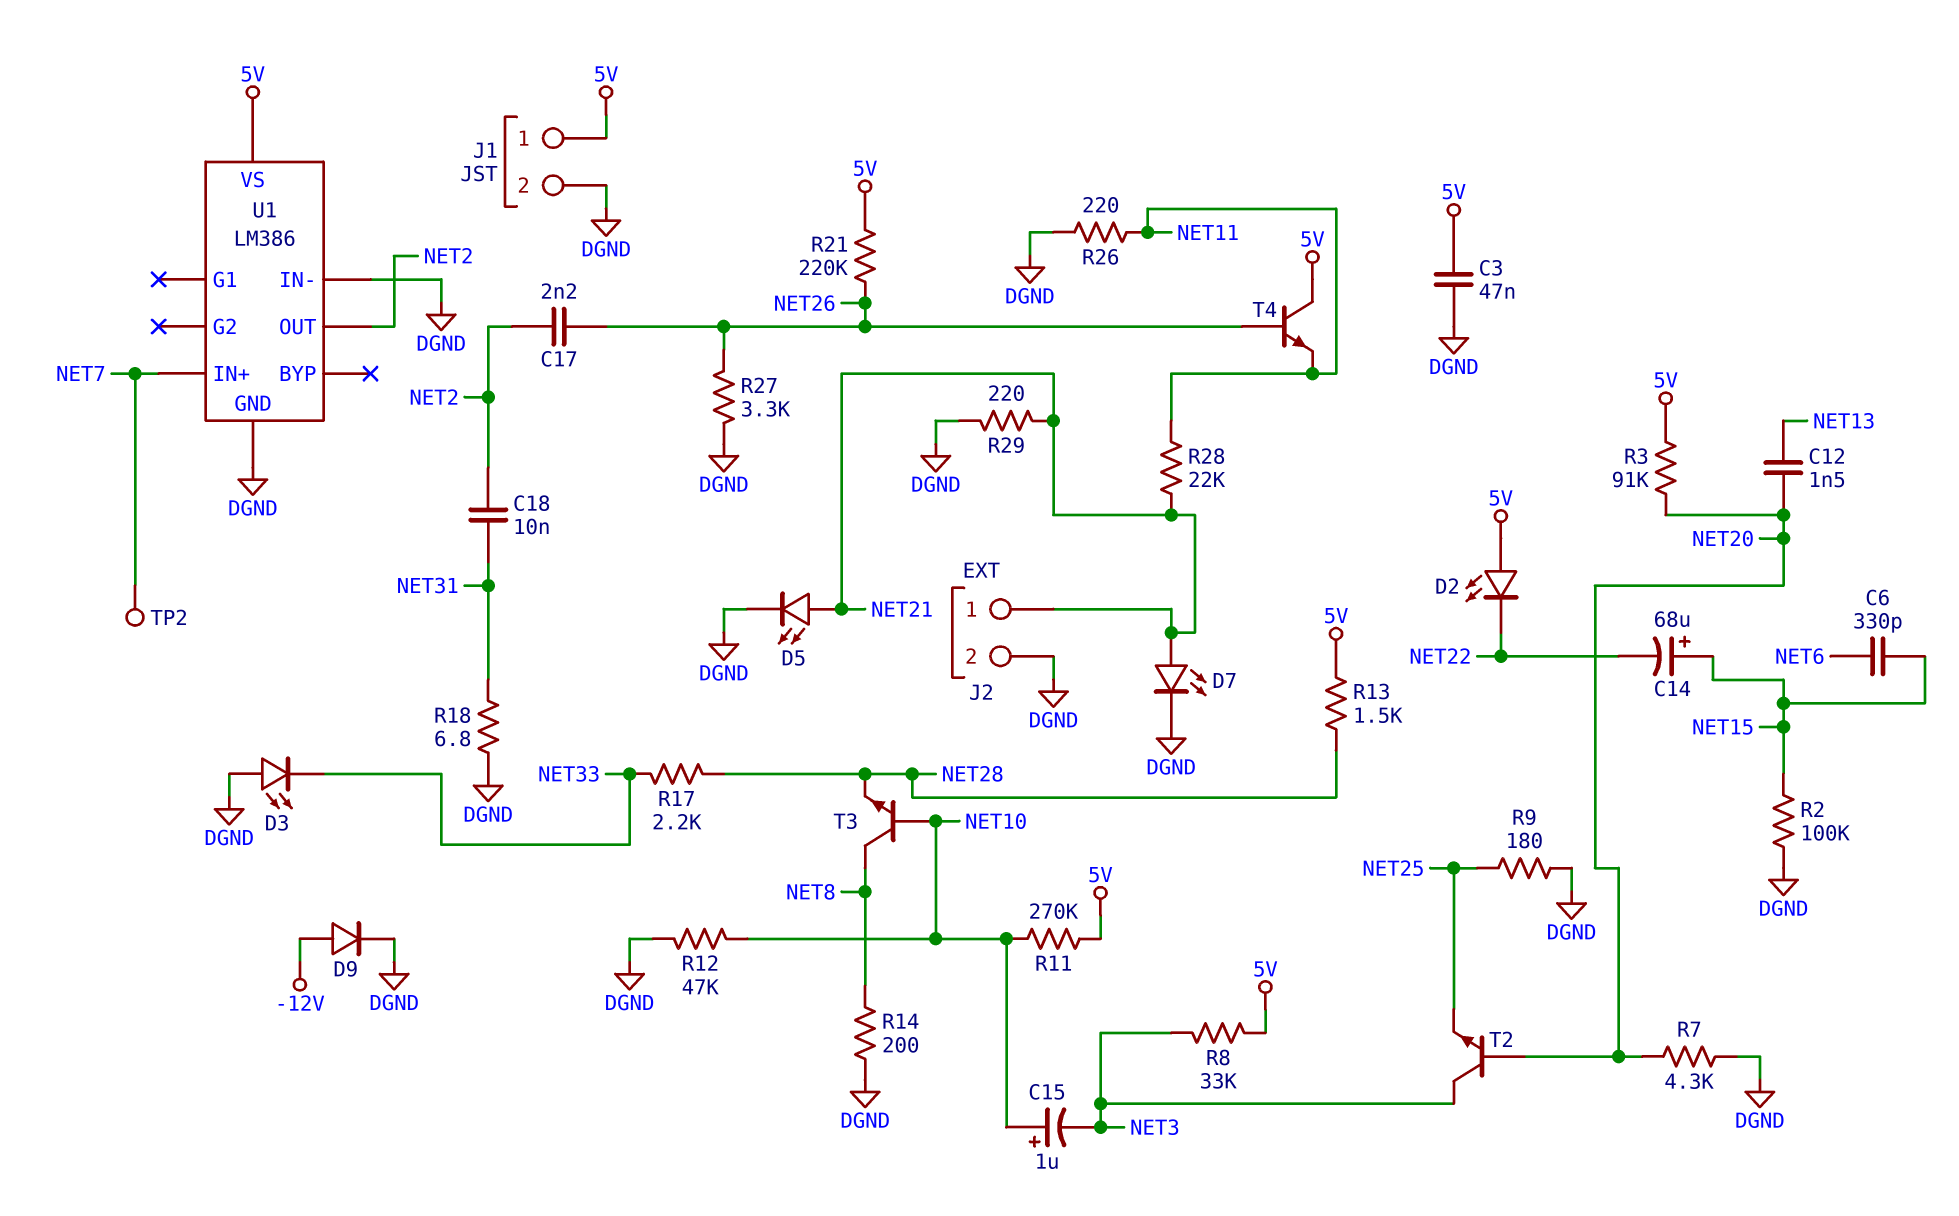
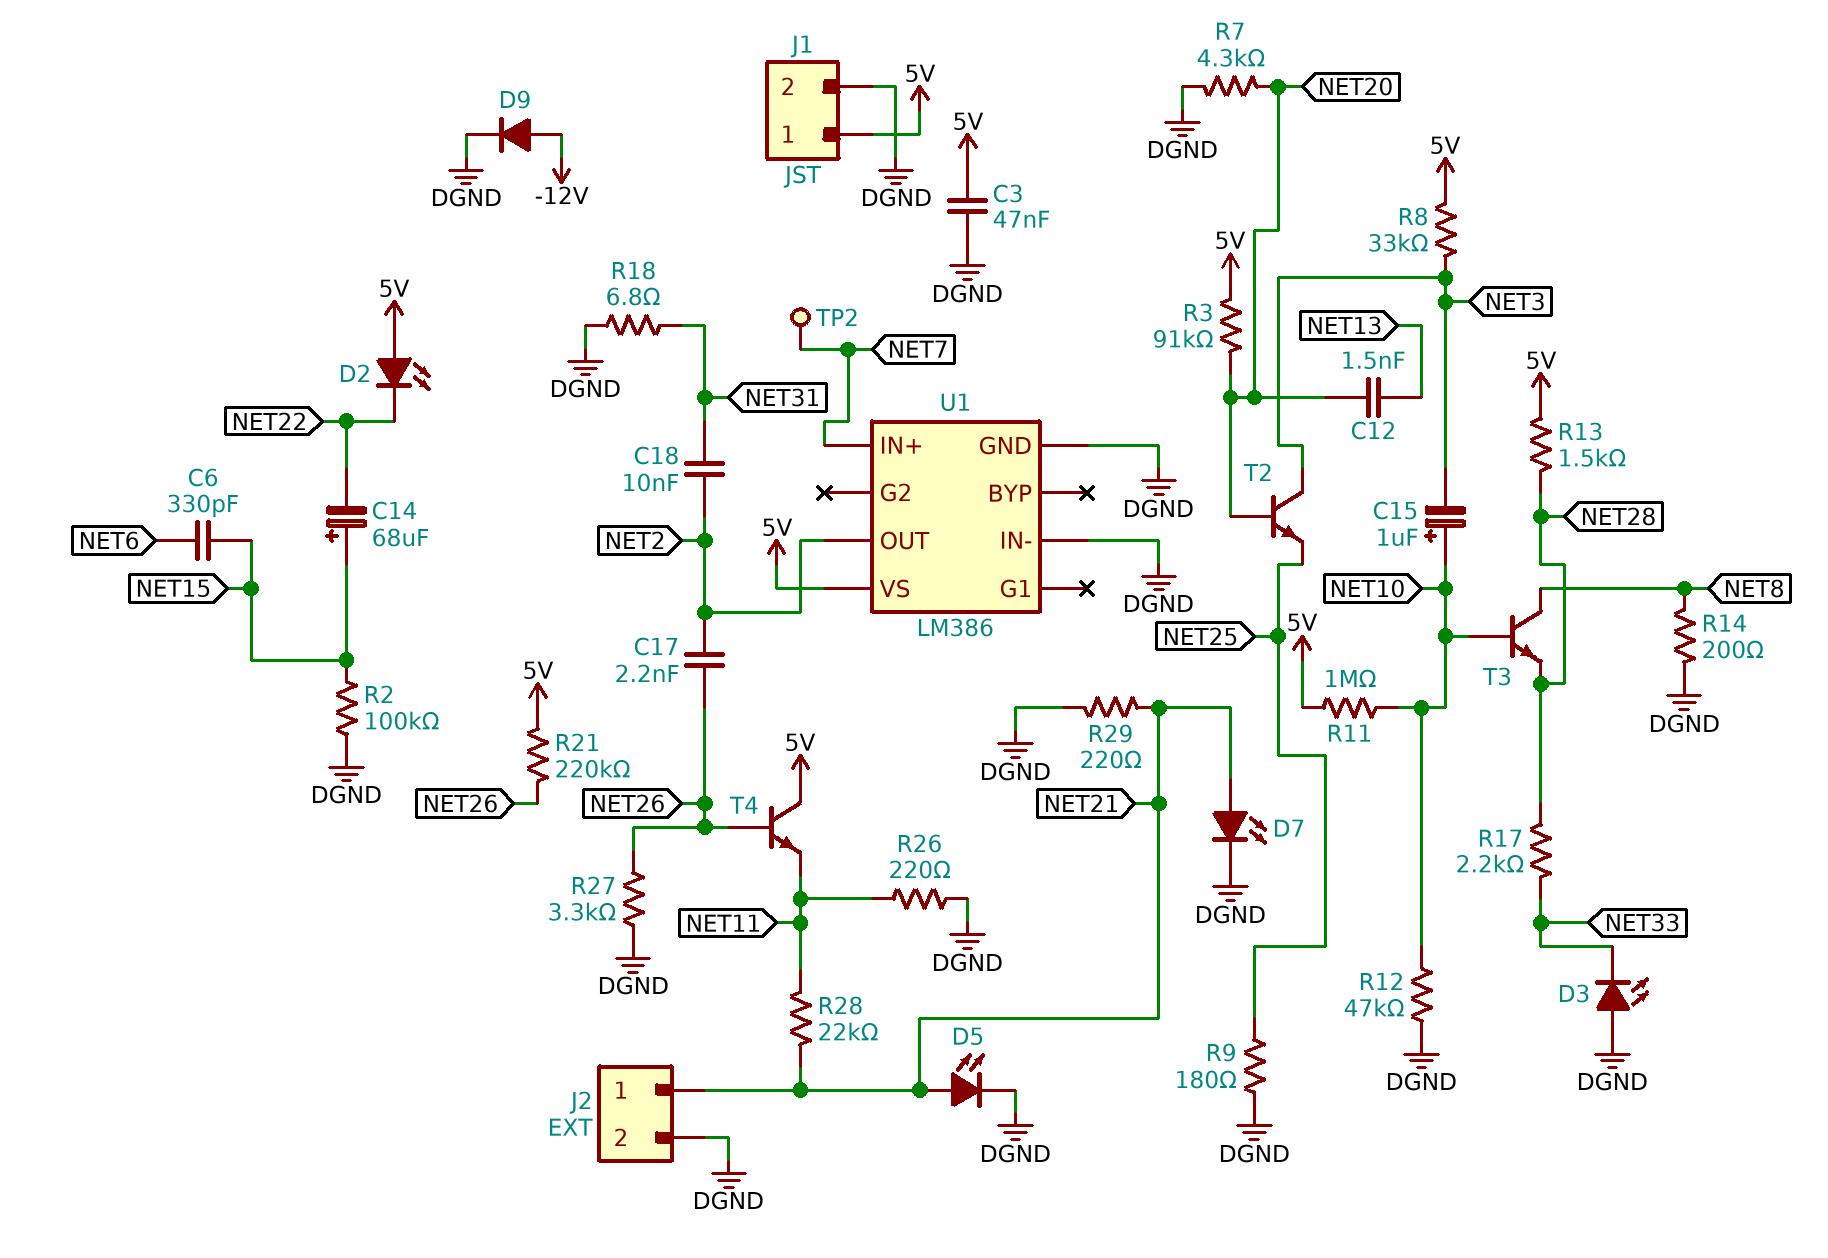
R11: 270k (5V, NET10) -> 1M (5V, NET10)

